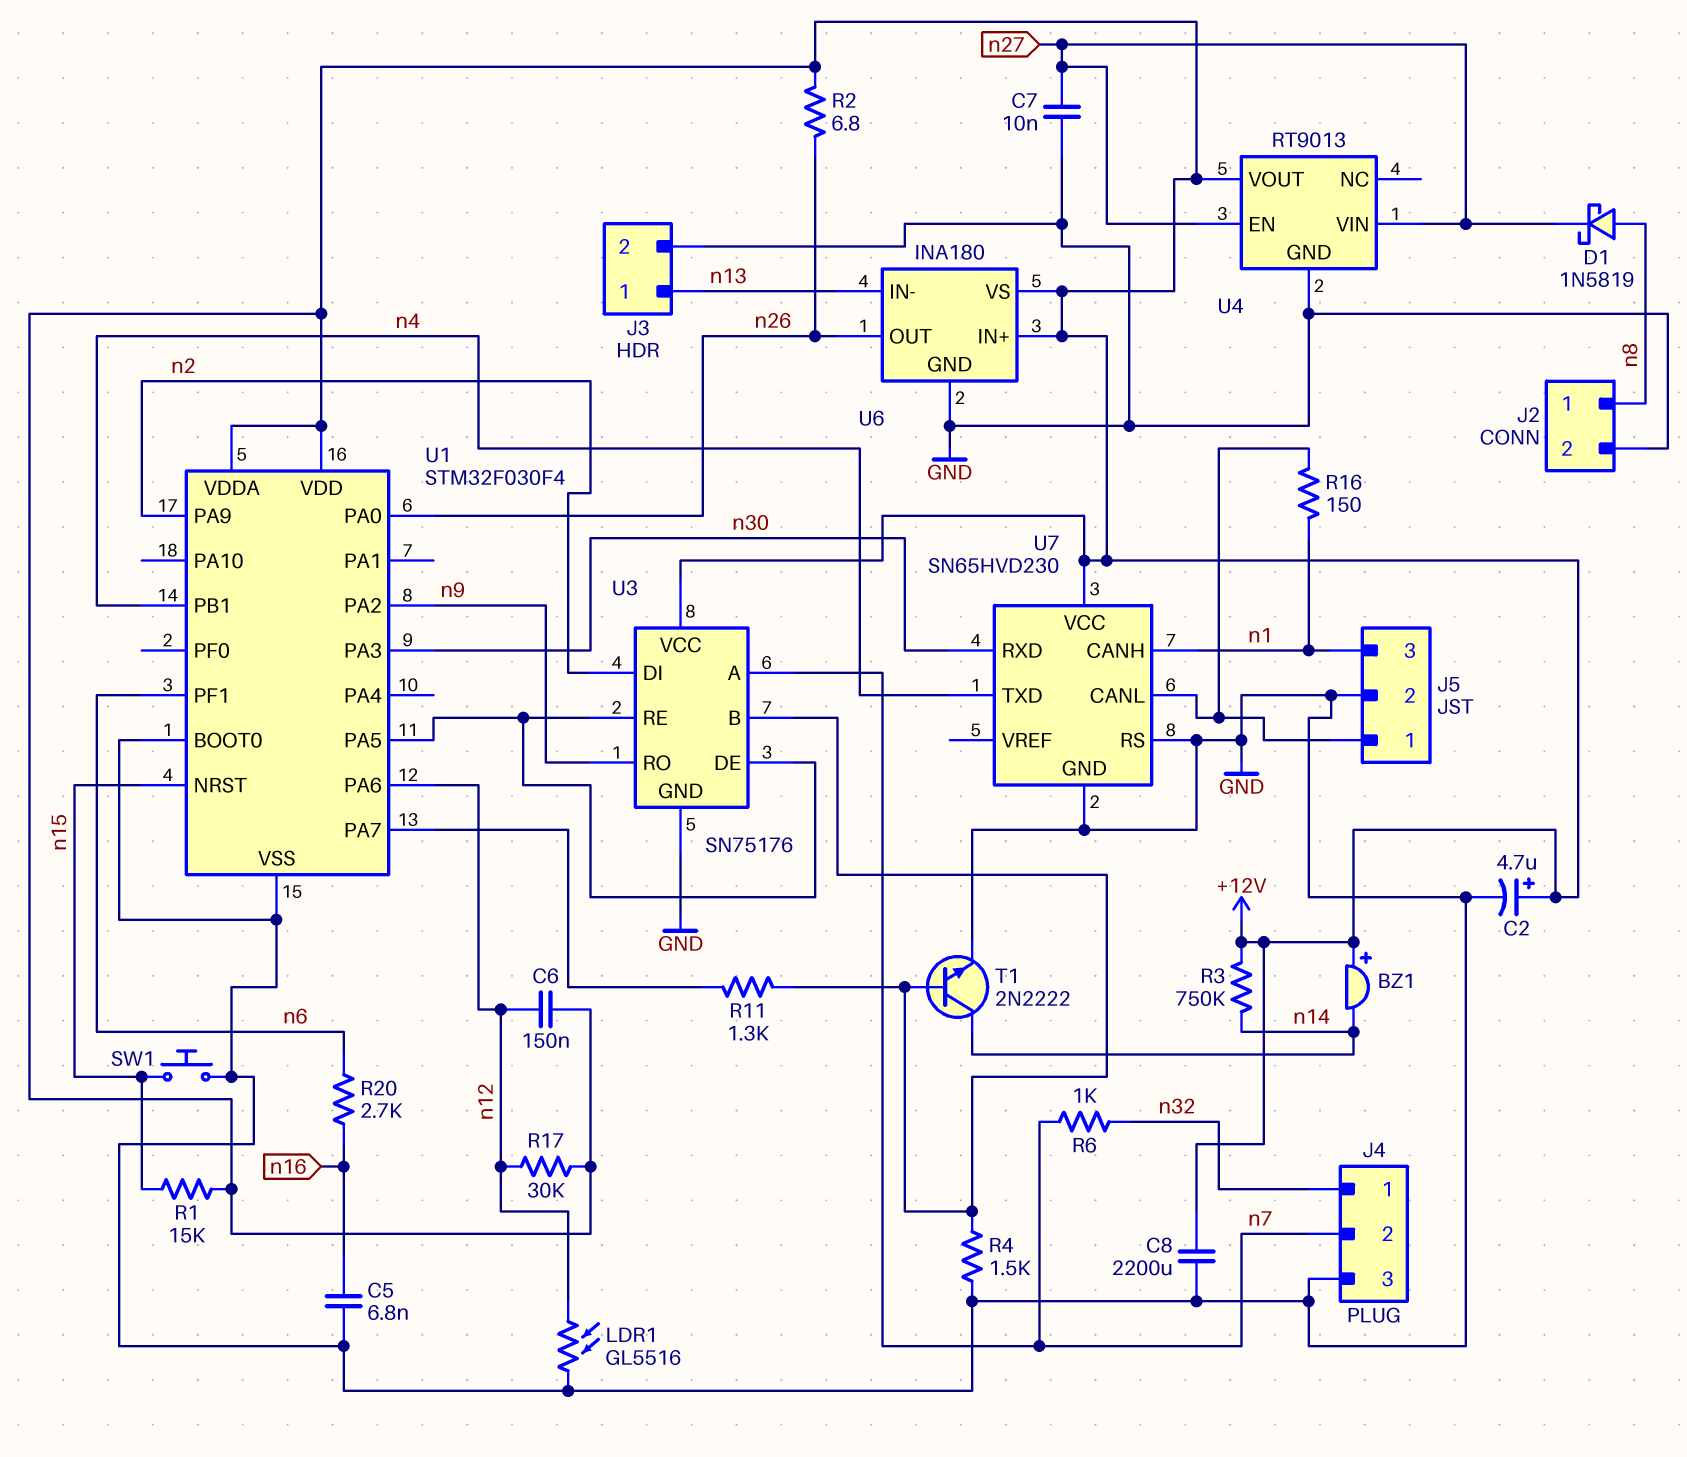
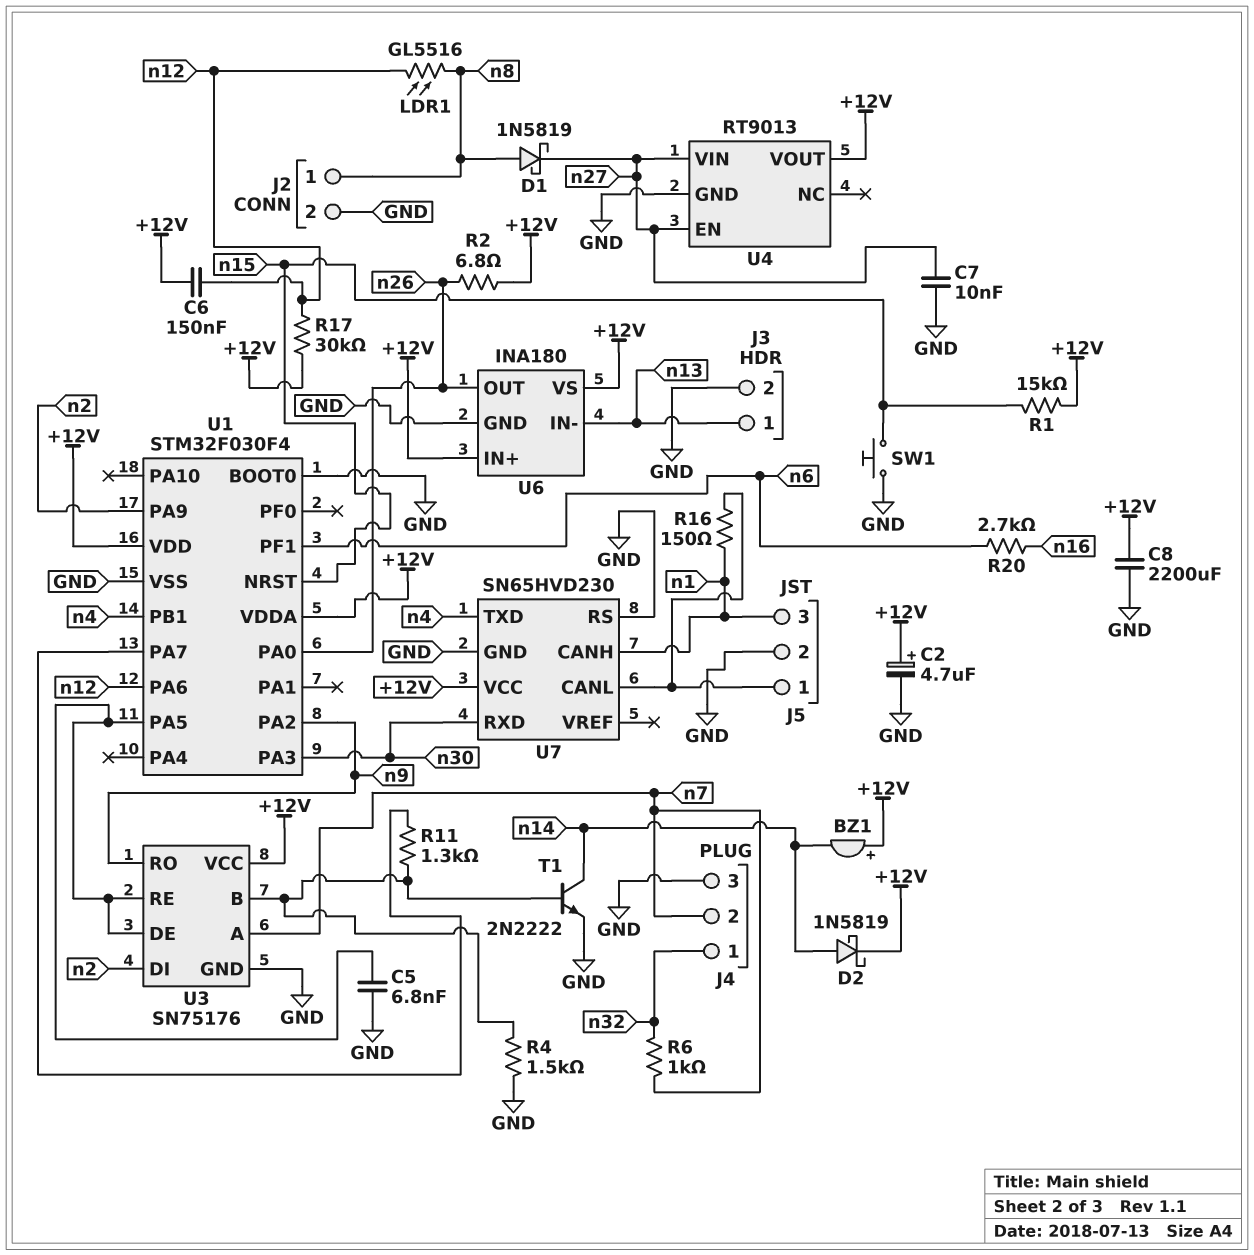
C5: 6.8nF (GND, n16) -> 6.8nF (GND, U1/PA5)
D2: none -> schottky 1N5819 (A n14, K +12V)
LDR1: GL5516 (GND, n12) -> GL5516 (n8, n12)
R3: 750k (+12V, n14) -> none

